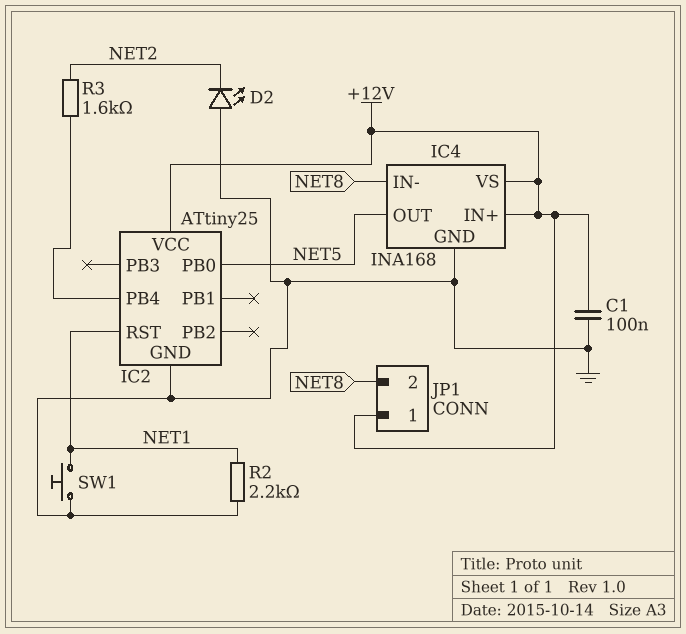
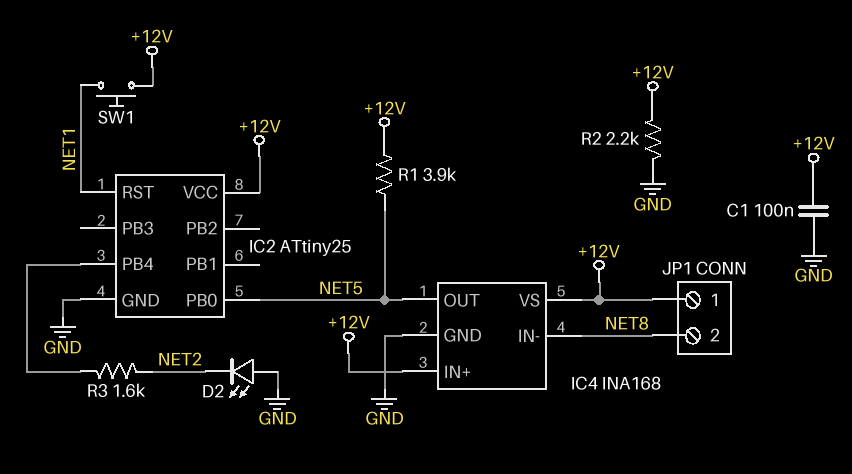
R1: none -> 3.9k (+12V, NET5)
R2: 2.2k (GND, NET1) -> 2.2k (+12V, GND)
SW1: button (GND, NET1) -> button (+12V, NET1)

